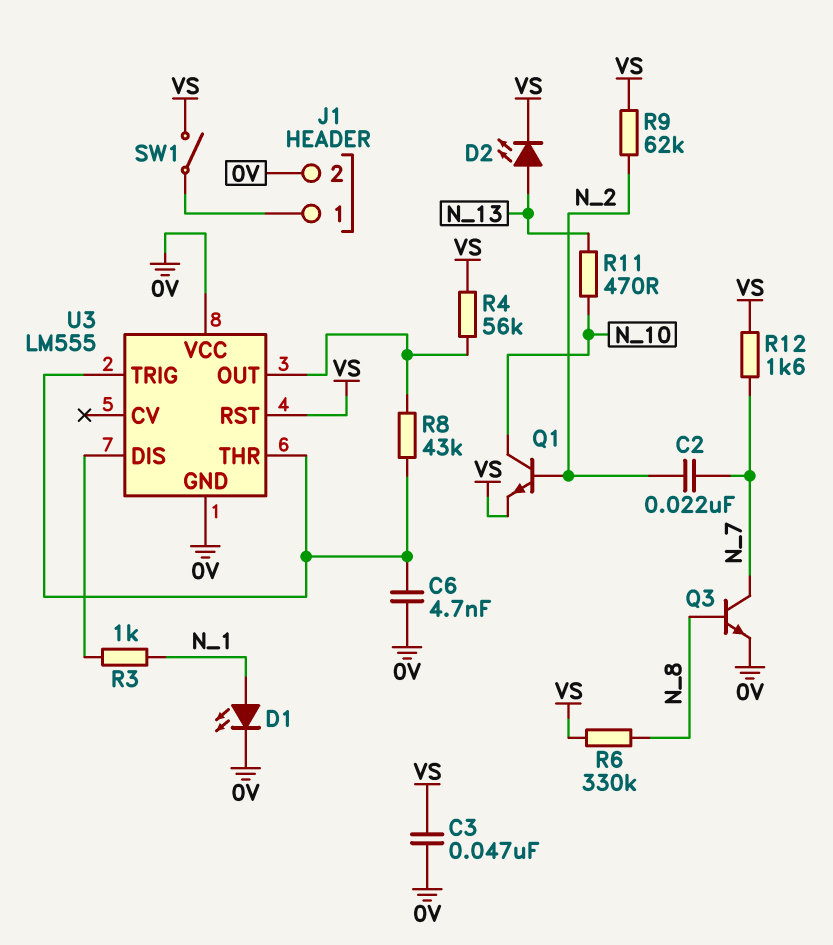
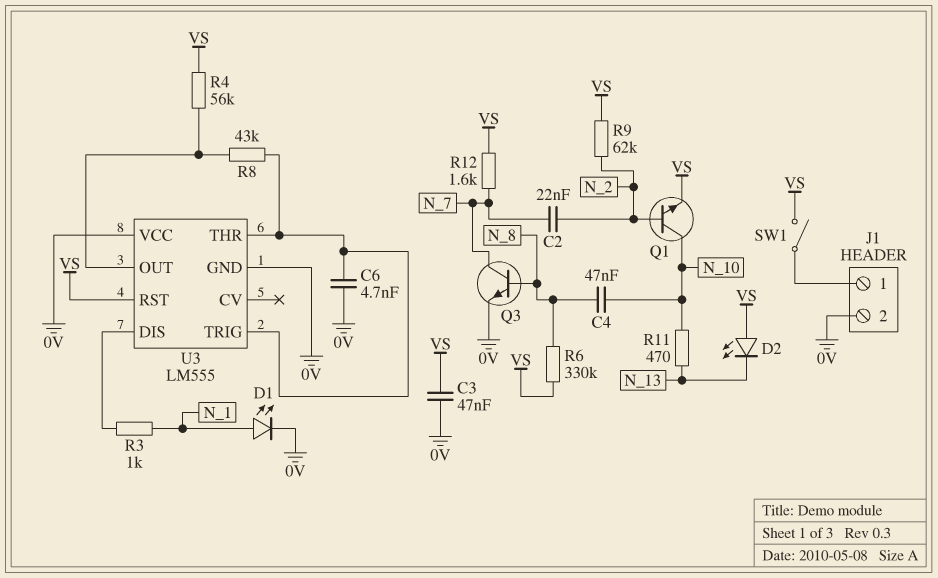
C4: none -> 47nF (N_8, N_10)
D2: LED (A N_13, K VS) -> LED (A VS, K N_13)

